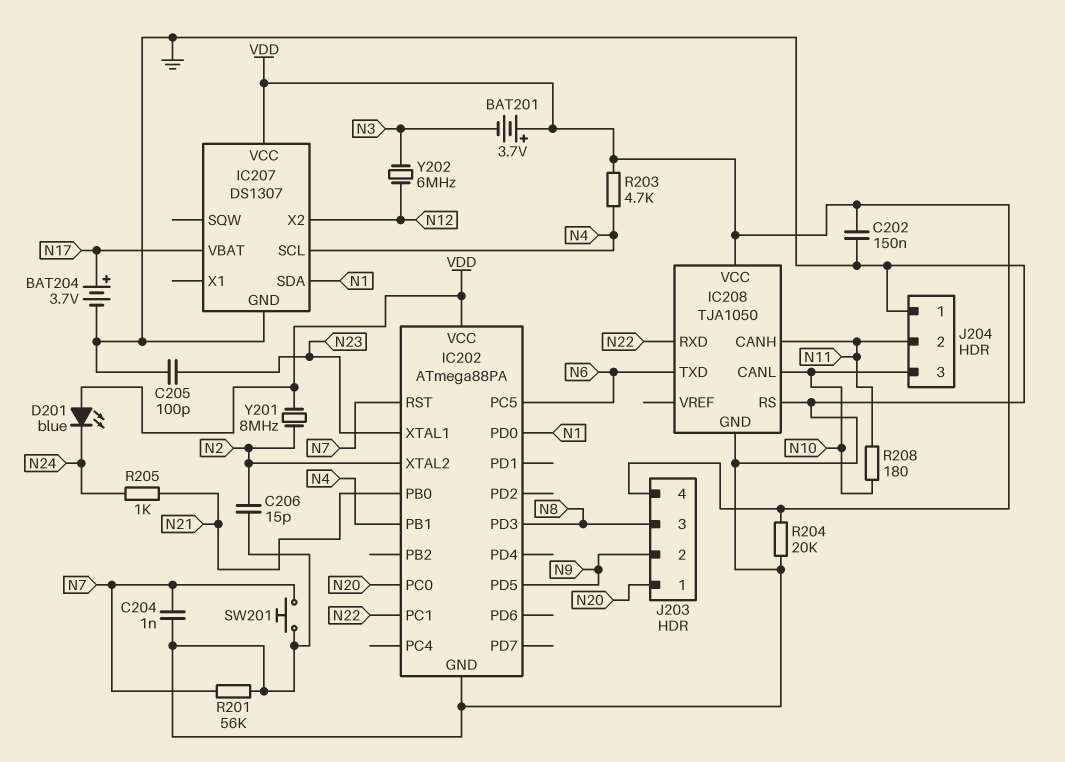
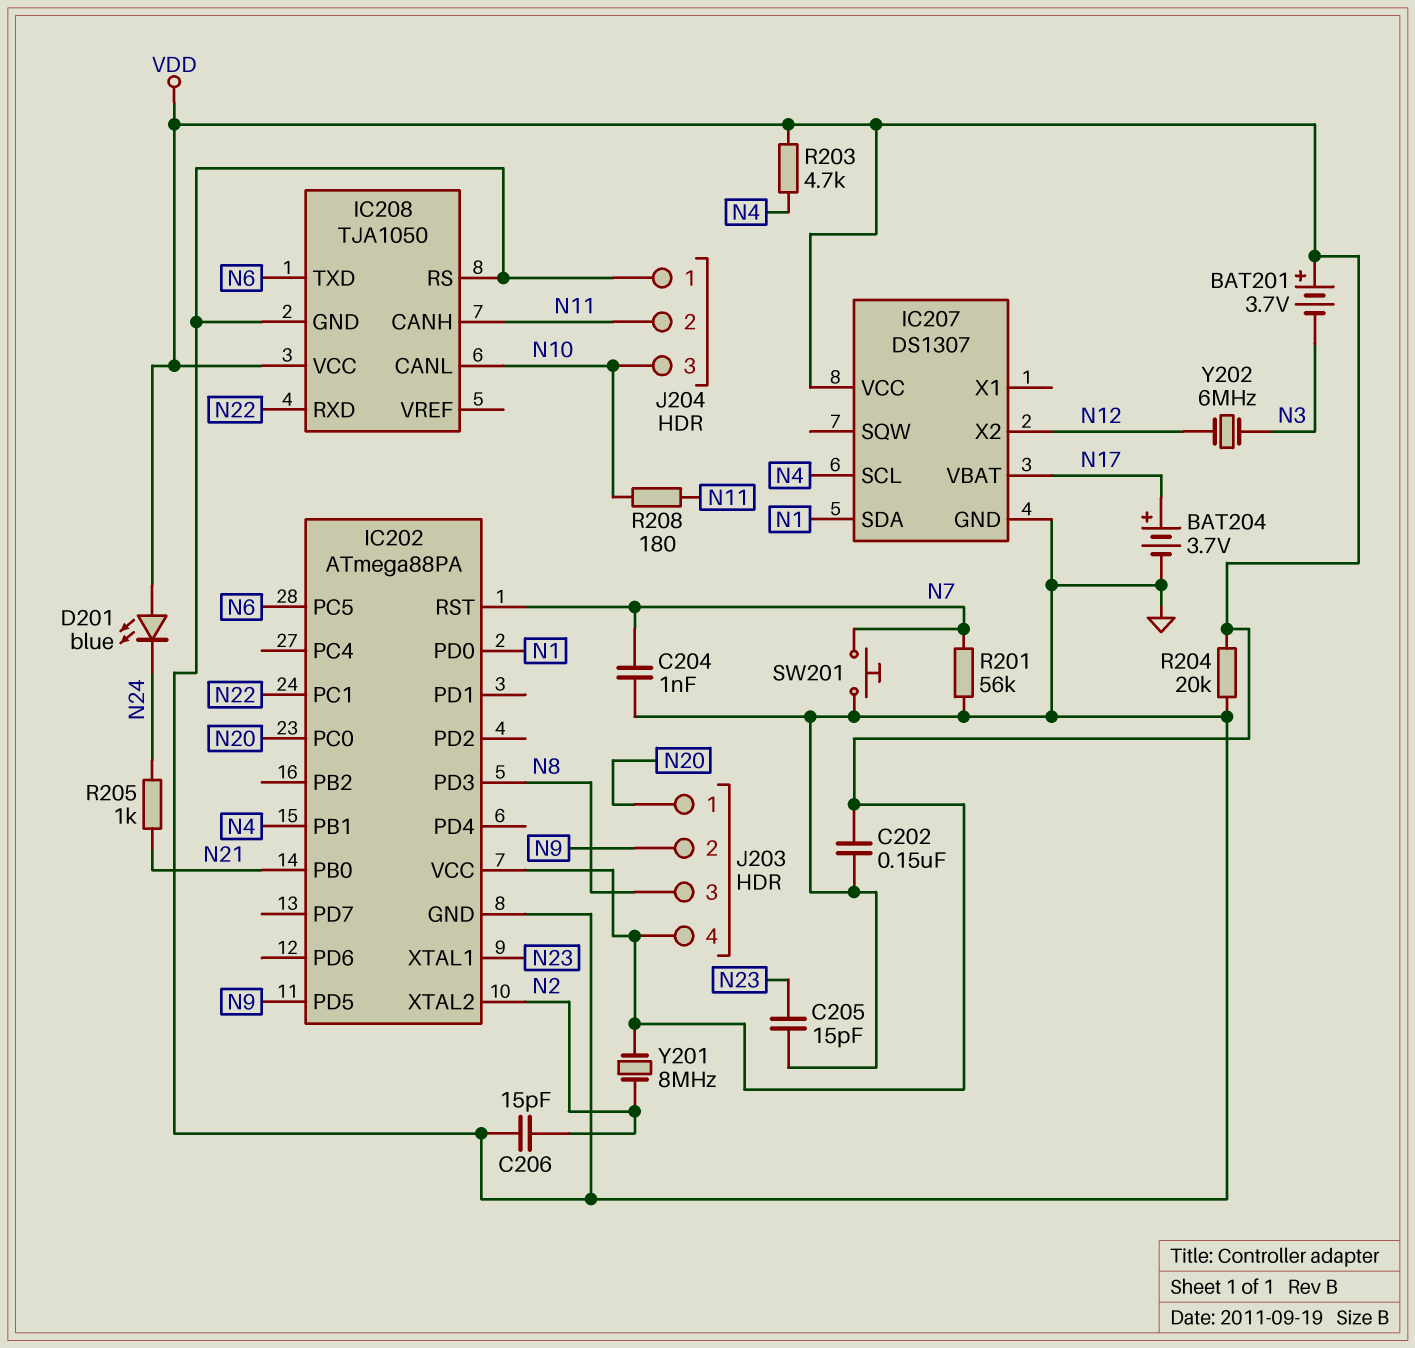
C205: 100pF (GND, N23) -> 15pF (GND, N23)

